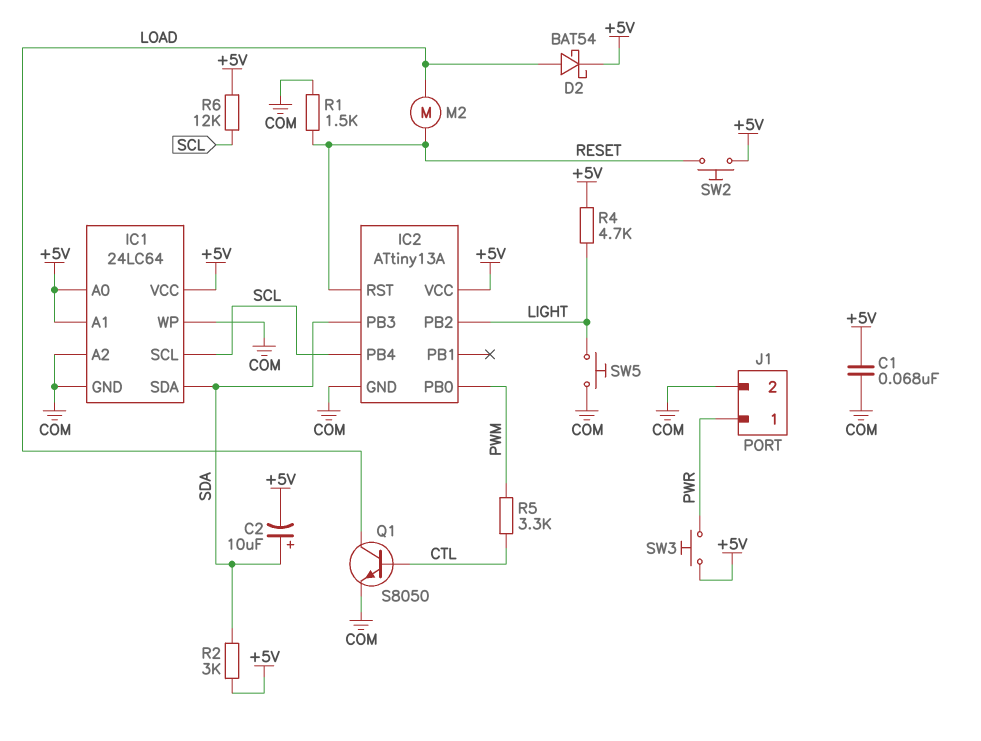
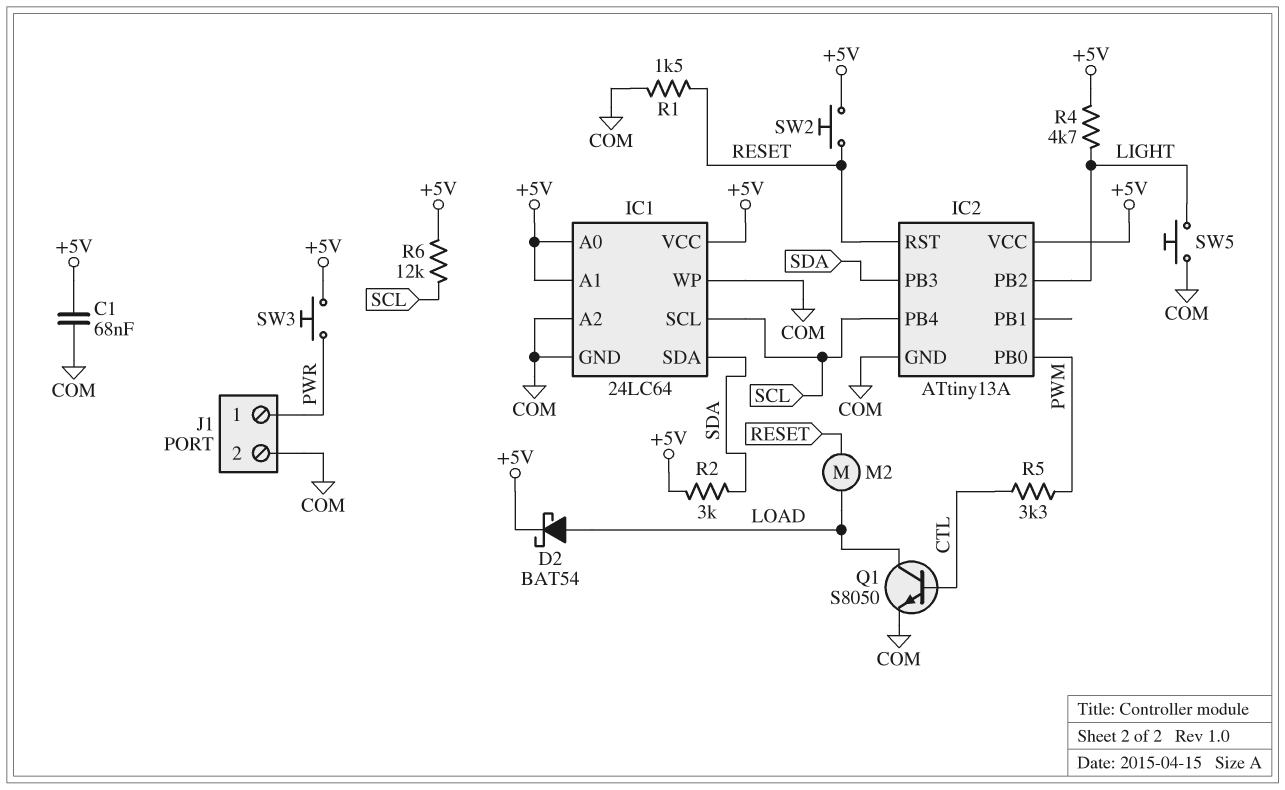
C2: 10uF (plus SDA, minus +5V) -> none

